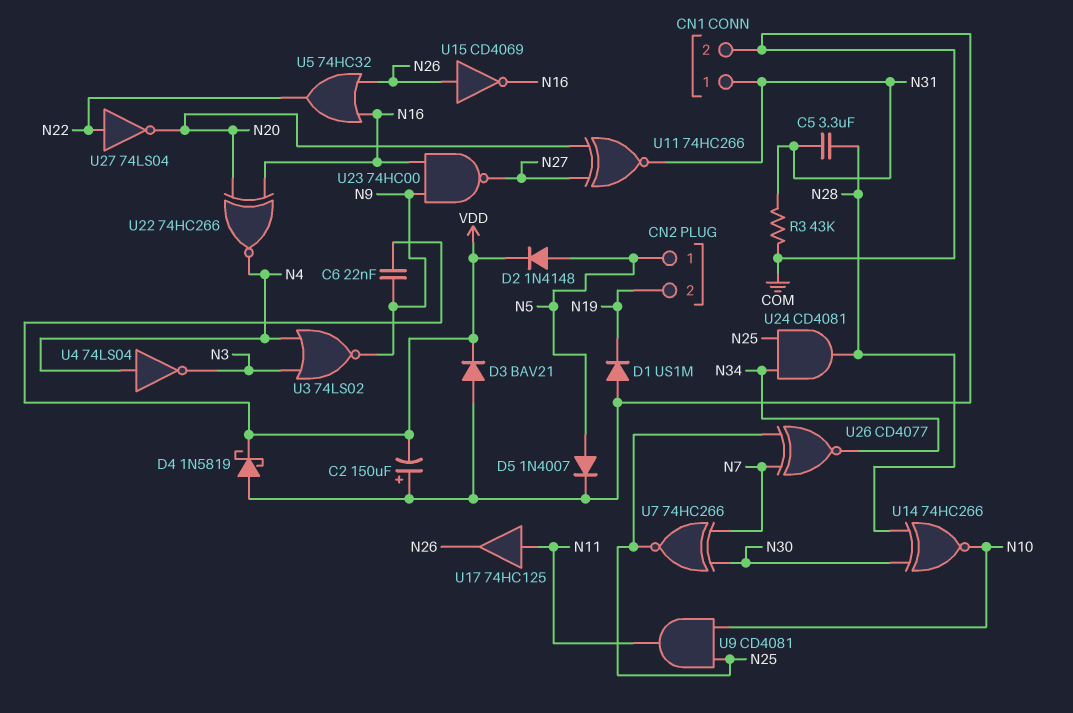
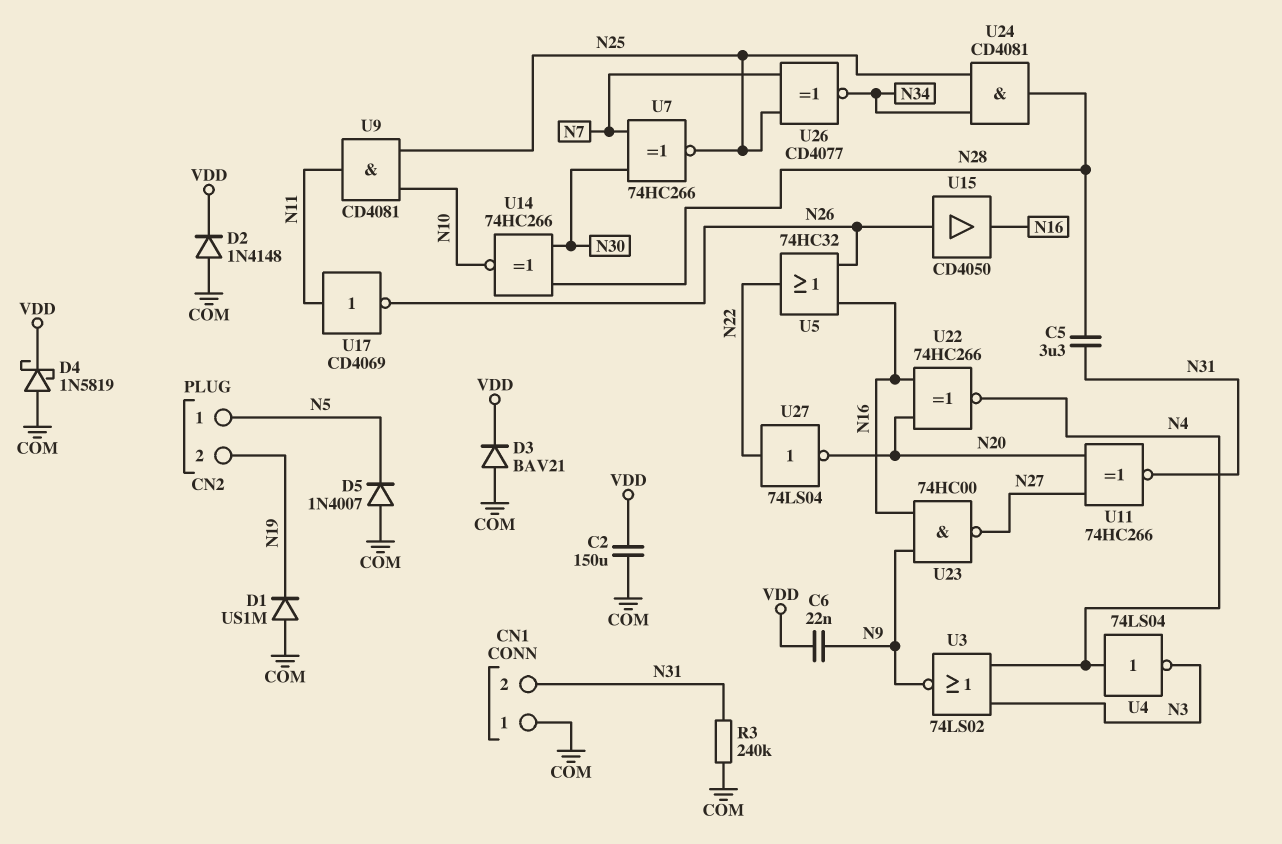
C2: 150uF (plus COM, minus VDD) -> 150uF (COM, VDD)
CN1 pin 1: N31 -> COM
CN1 pin 2: COM -> N31
D2: diode 1N4148 (A N5, K VDD) -> diode 1N4148 (A COM, K VDD)
D5: diode 1N4007 (A N5, K COM) -> diode 1N4007 (A COM, K N5)
R3: 43k (COM, N31) -> 240k (COM, N31)
U15: NOT CD4069 (in N26, out N16) -> buffer CD4050 (in N26, out N16)
U17: buffer 74HC125 (in N11, out N26) -> NOT CD4069 (in N11, out N26)

